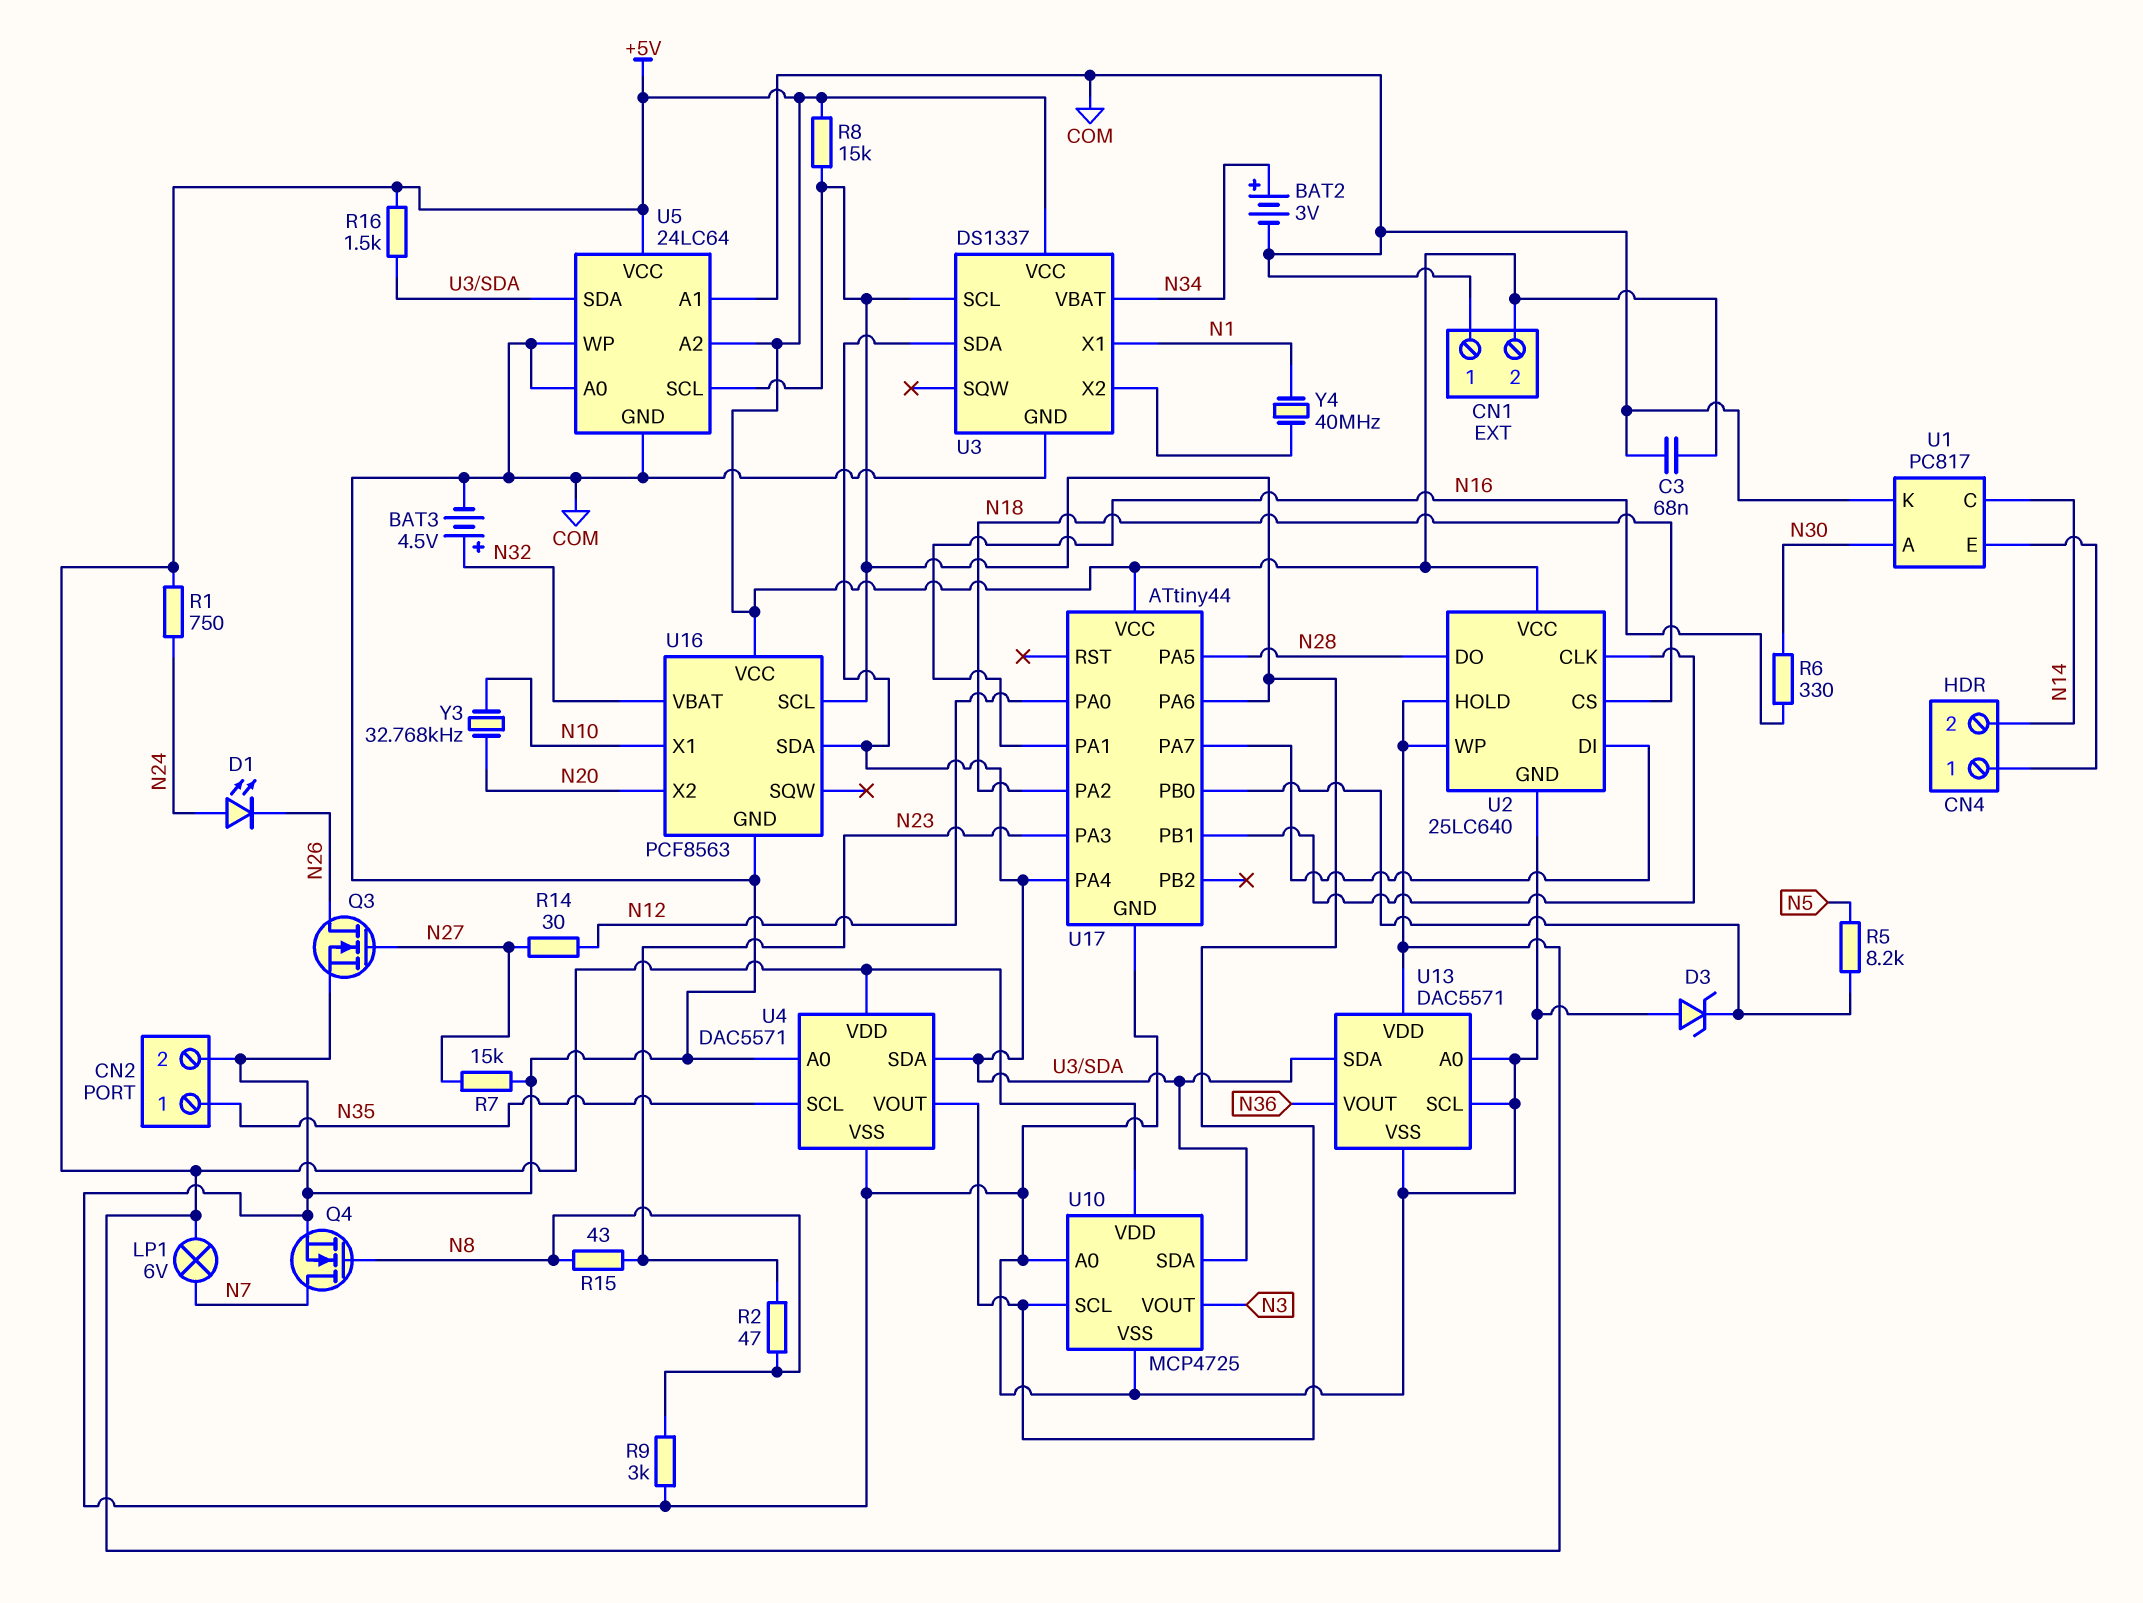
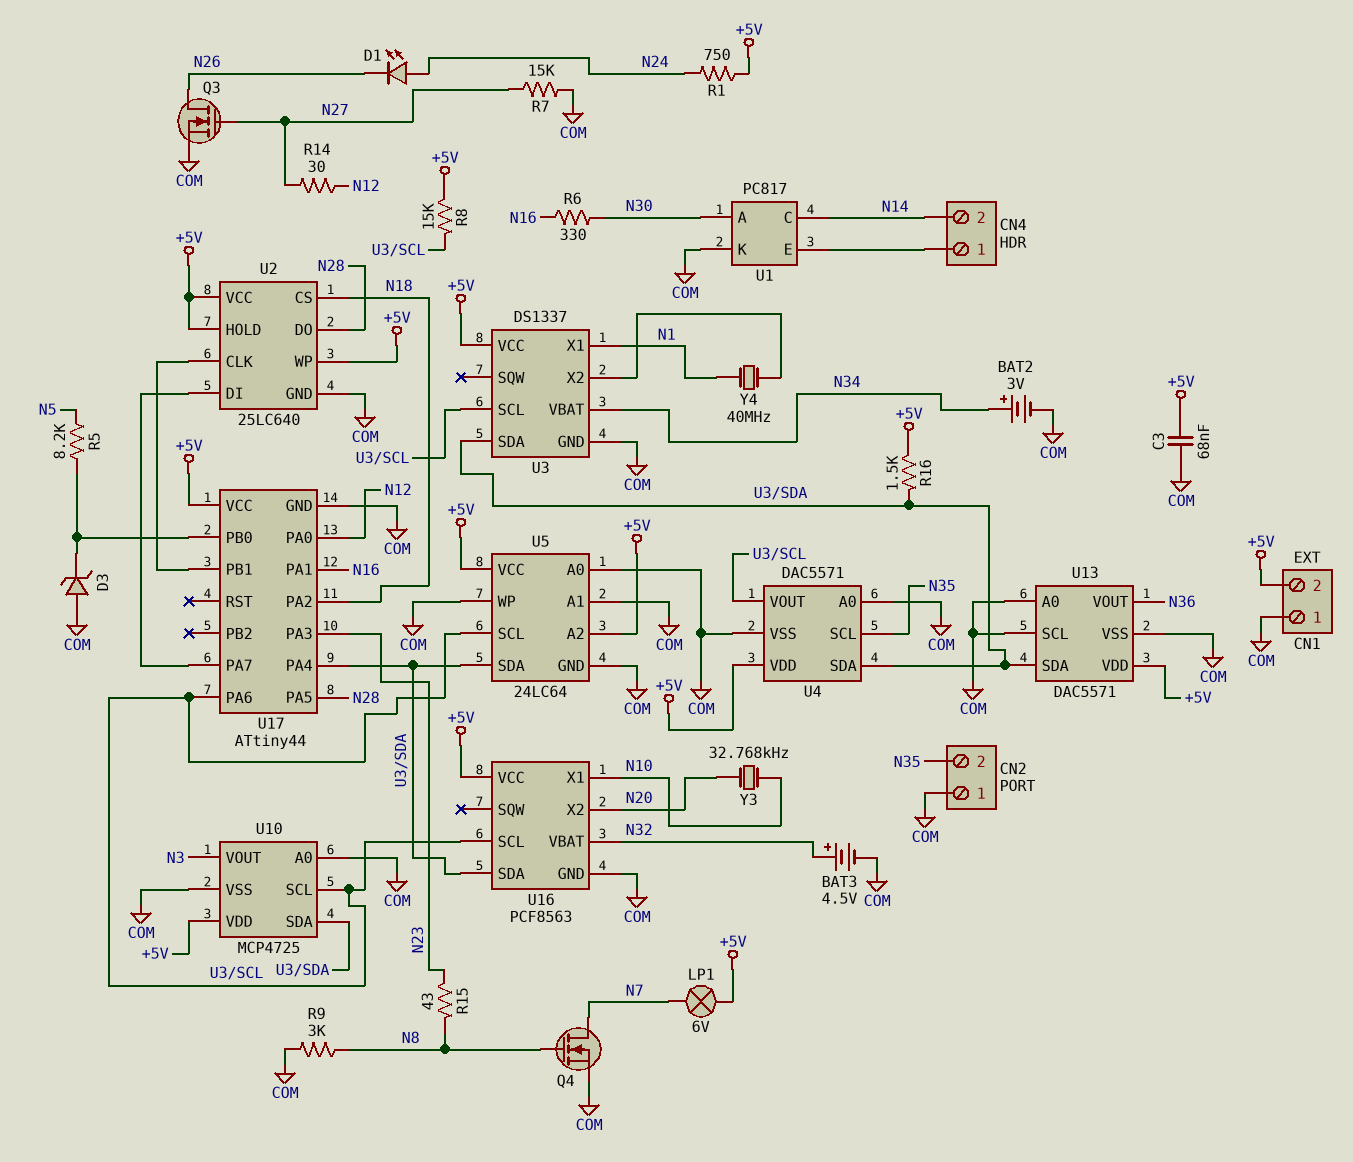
CN2 pin 1: N35 -> COM
CN2 pin 2: COM -> N35
R2: 47 (N8, N23) -> none

